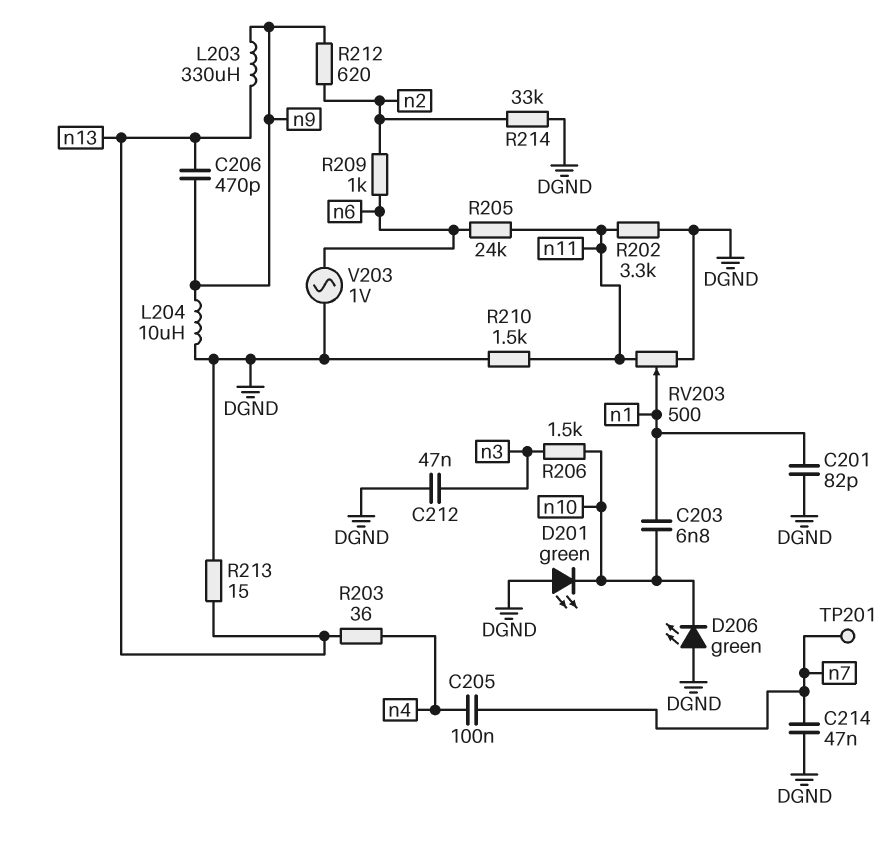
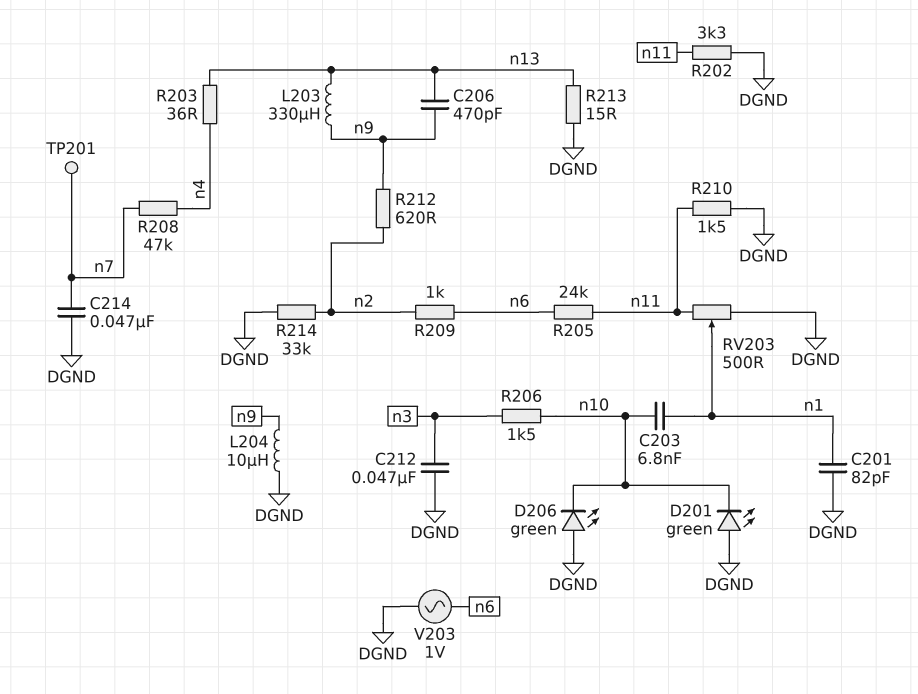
C205: 100nF (n4, n7) -> none
R208: none -> 47k (n4, n7)

